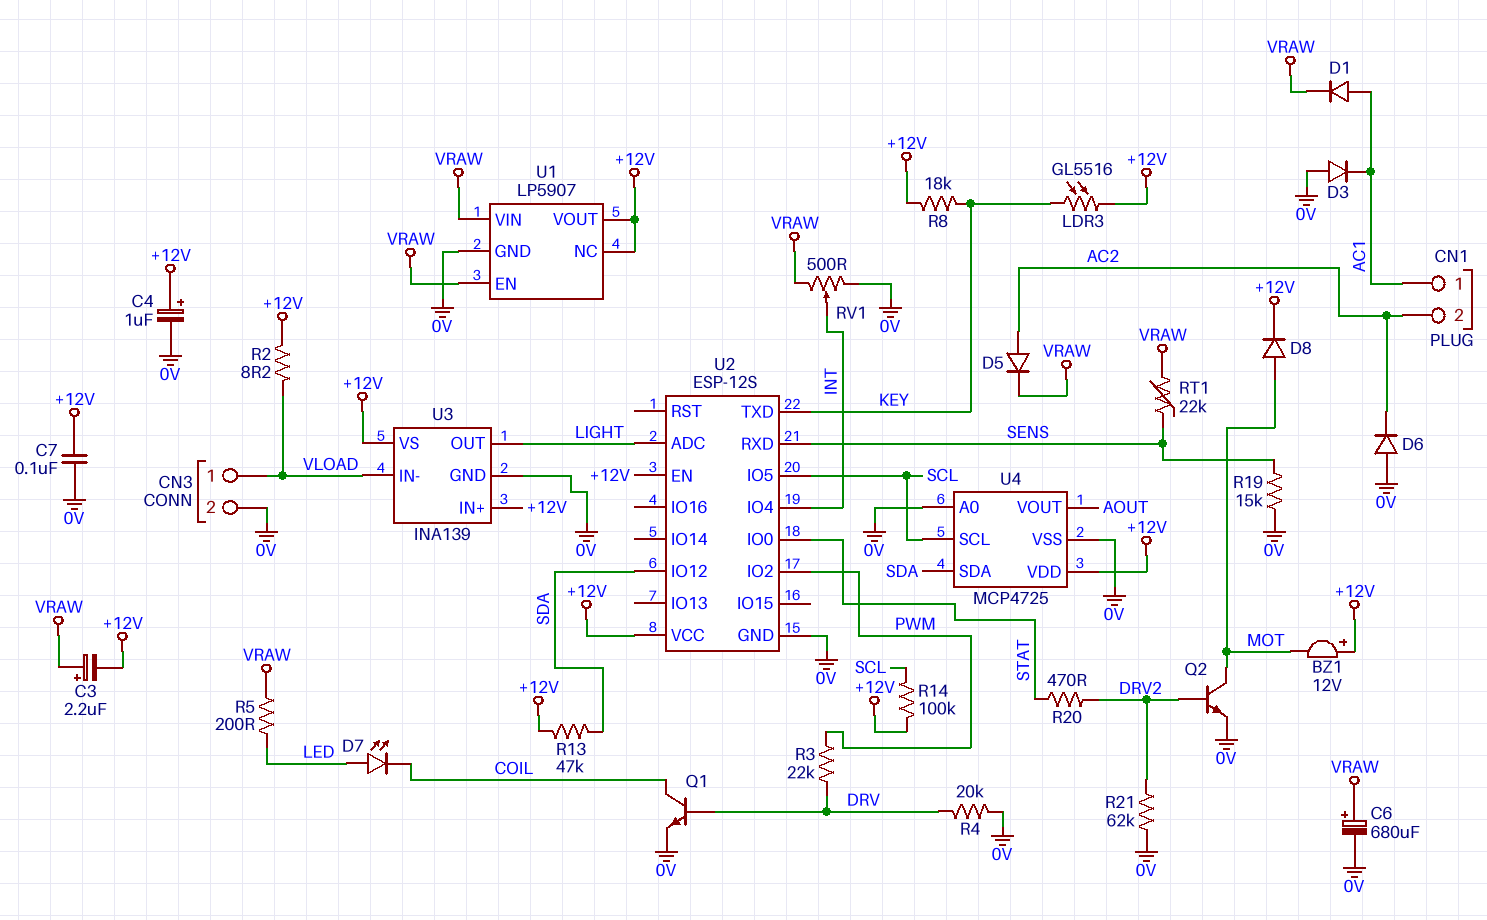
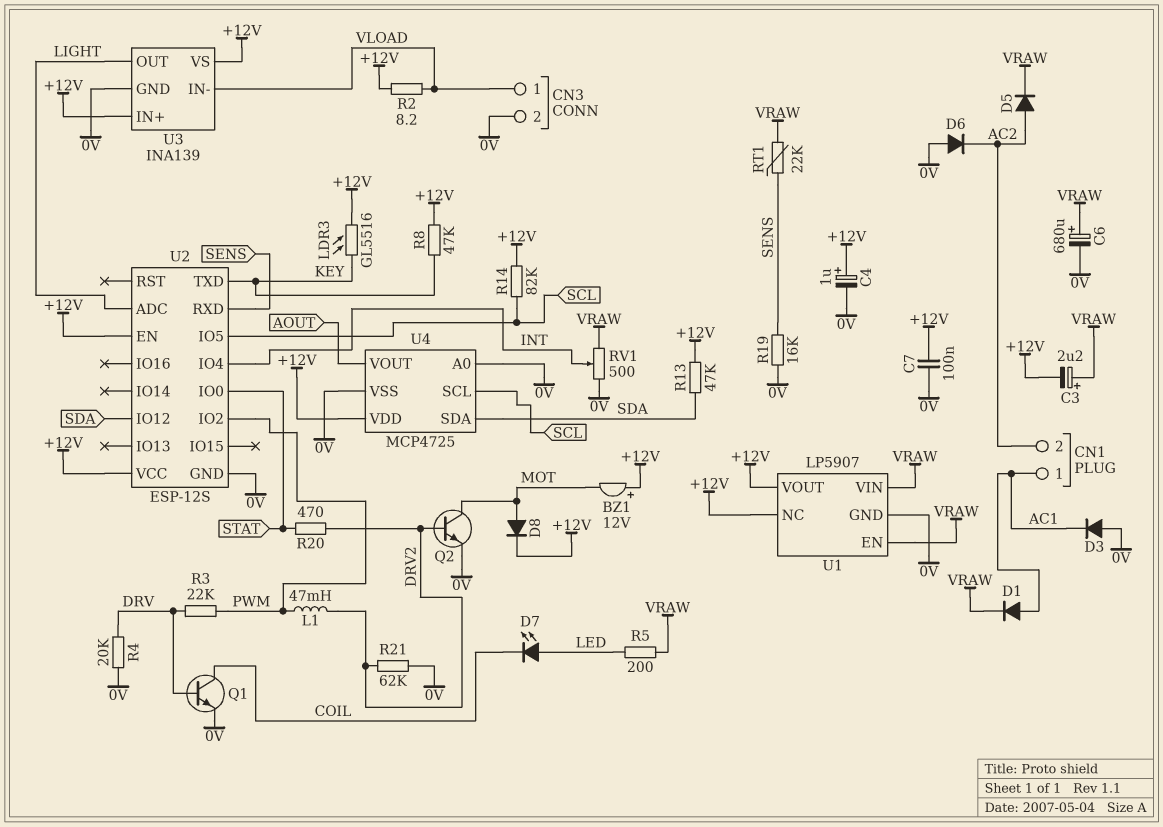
L1: none -> 47mH (DRV2, PWM)
R8: 18k (+12V, KEY) -> 47k (+12V, KEY)
R14: 100k (+12V, SCL) -> 82k (+12V, SCL)
R19: 15k (0V, SENS) -> 16k (0V, SENS)

